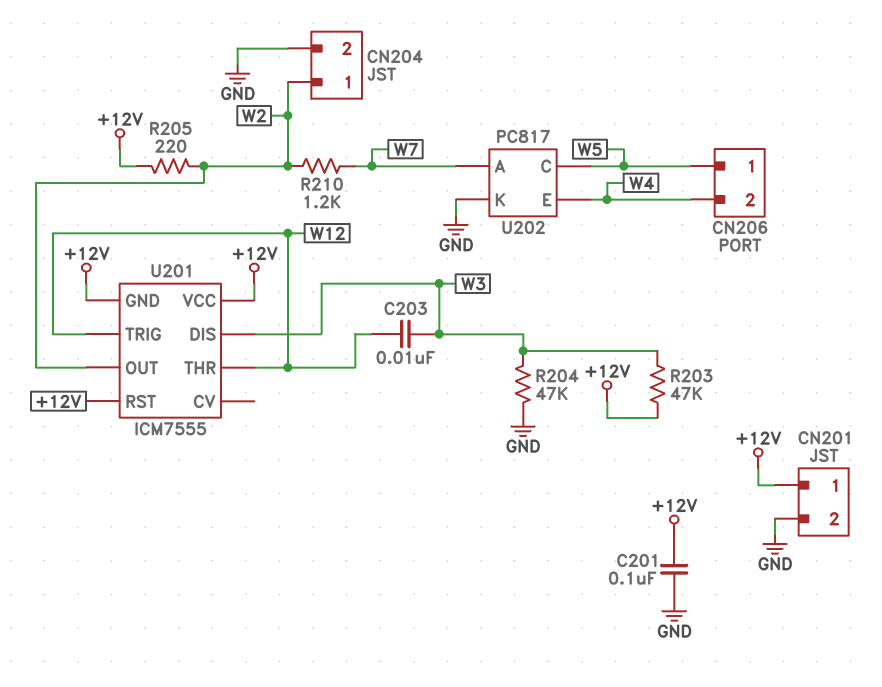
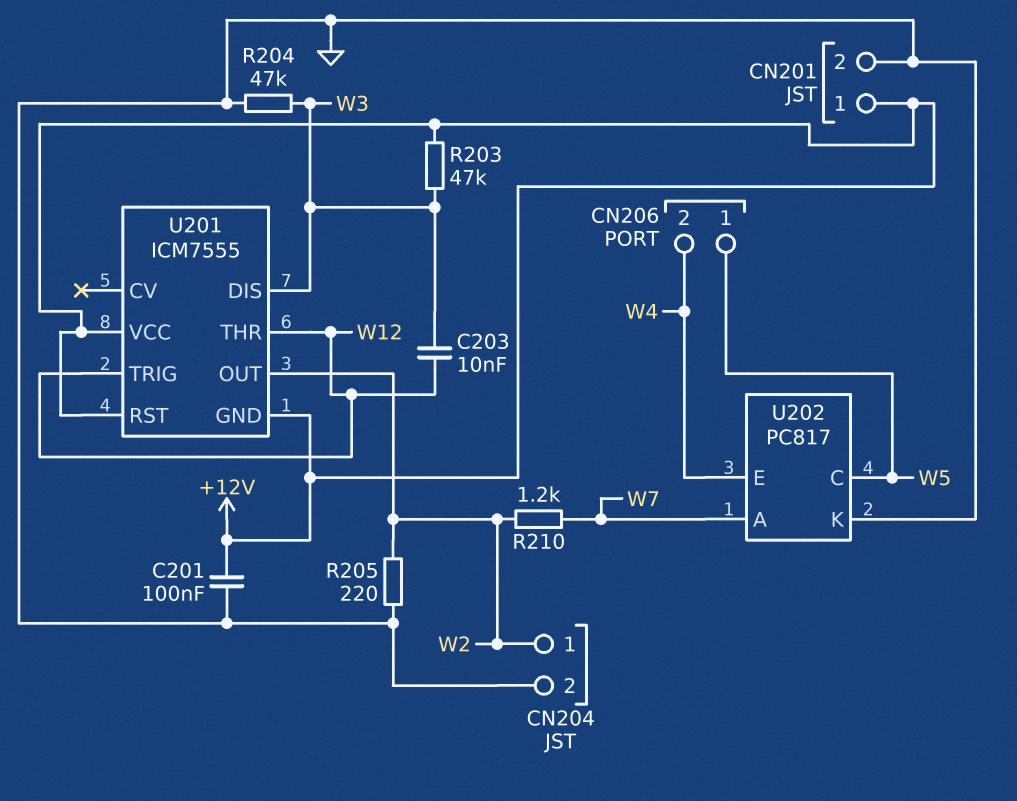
R205: 220 (+12V, W2) -> 220 (GND, W2)

